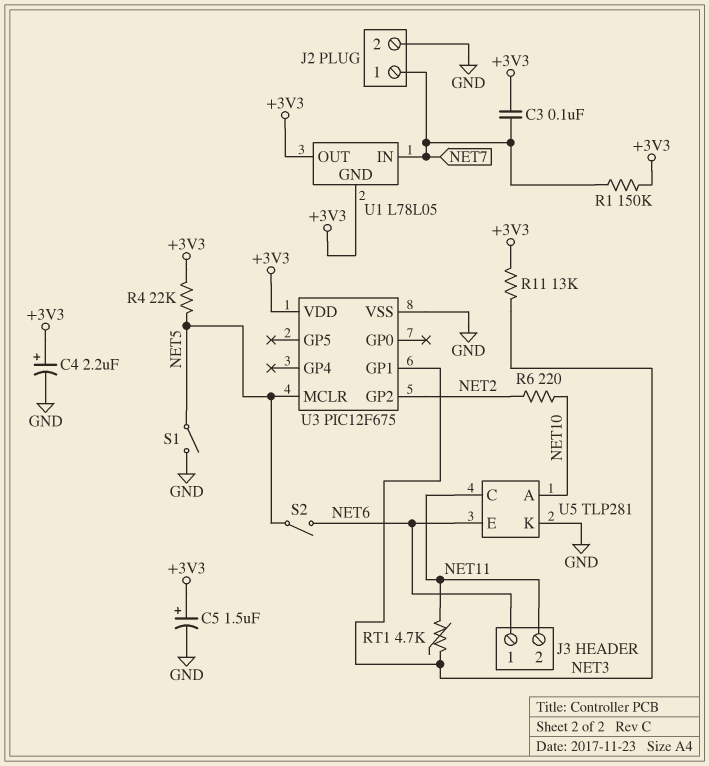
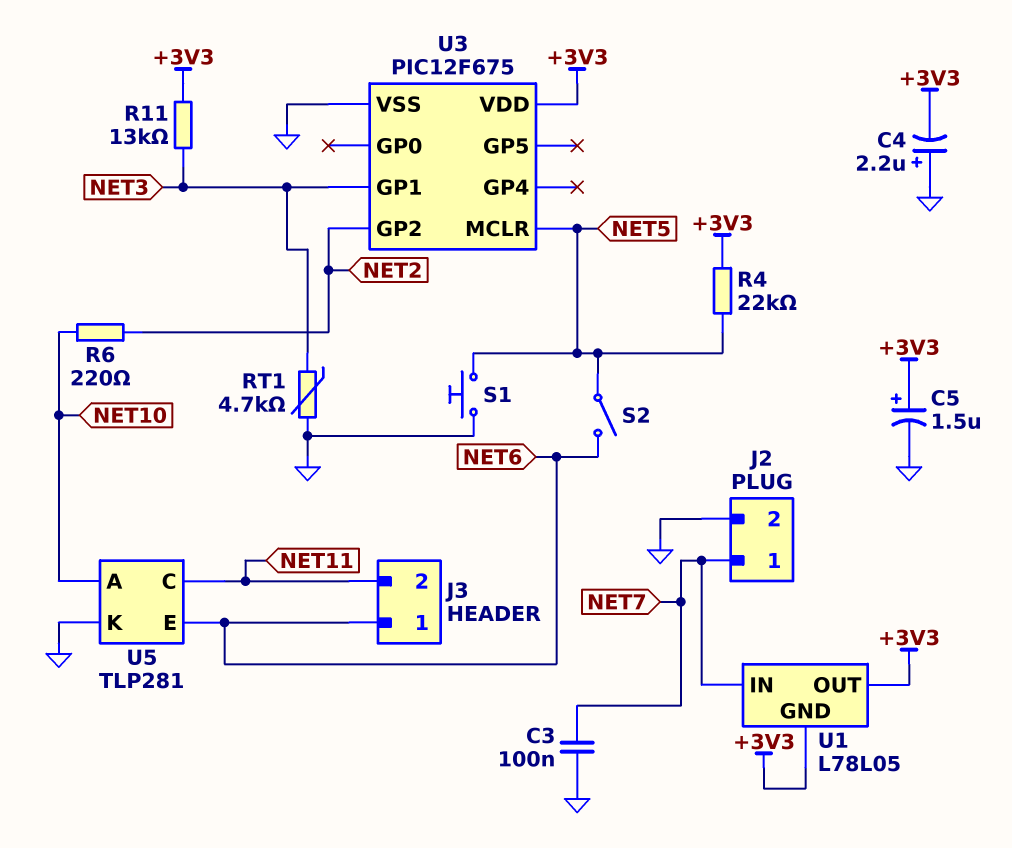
C3: 100nF (+3V3, NET7) -> 100nF (GND, NET7)
C4: 2.2uF (plus +3V3, minus GND) -> 2.2uF (plus GND, minus +3V3)
R1: 150k (+3V3, NET7) -> none
RT1: 4.7k (NET3, NET11) -> 4.7k (GND, NET3)
S1: switch (GND, NET5) -> button (GND, NET5)

